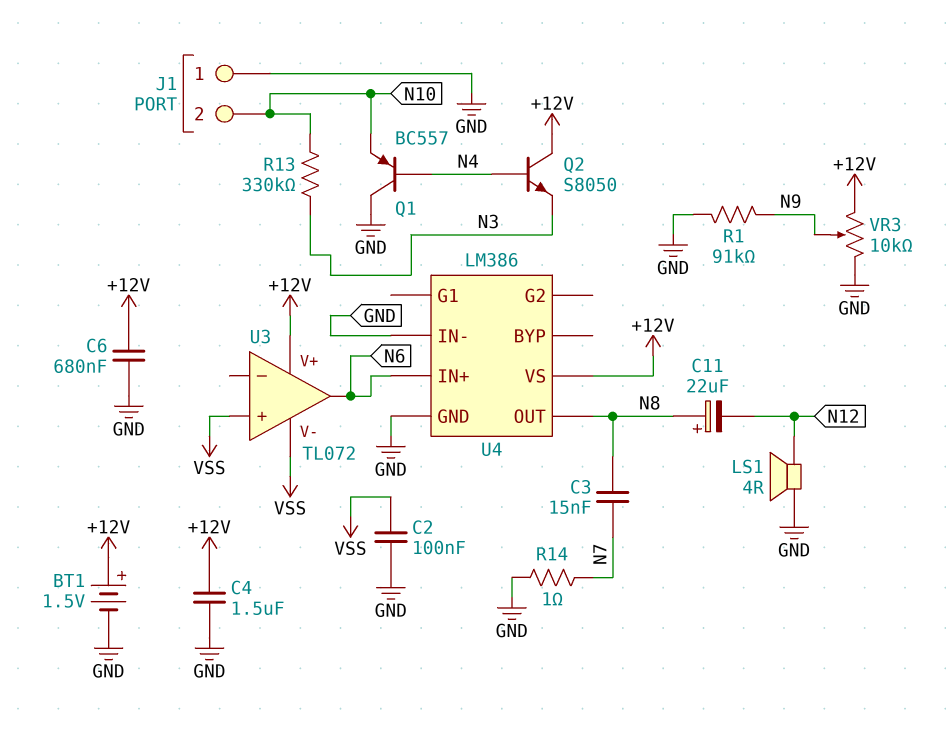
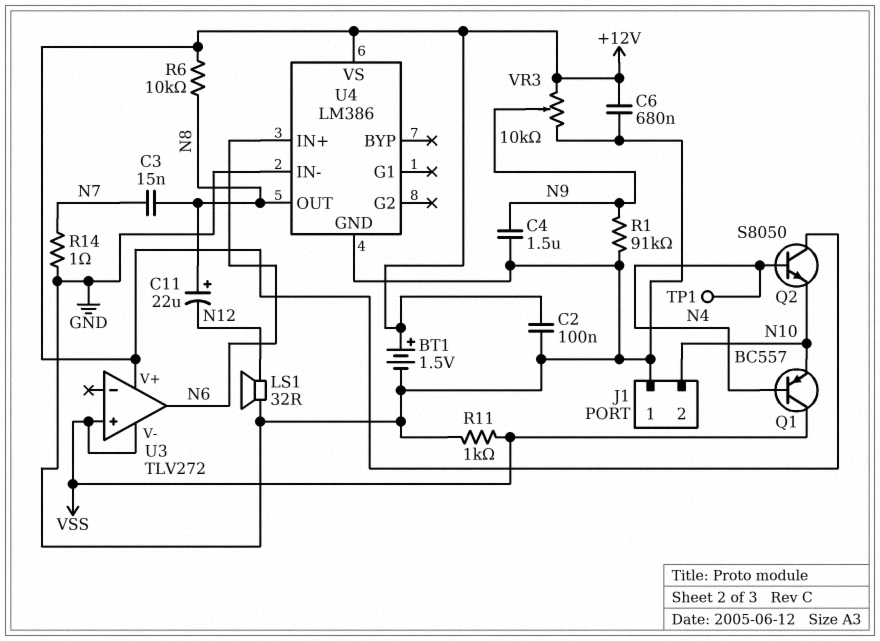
C2: 100nF (GND, VSS) -> 100nF (+12V, GND)
C4: 1.5uF (+12V, GND) -> 1.5uF (GND, N9)
LS1: speaker 4R (GND, N12) -> speaker 32R (GND, N12)
Q1: PNP BC557 (B N4, C GND, E N10) -> PNP BC557 (B N4, C VSS, E N10)
Q2: NPN S8050 (B N4, C +12V, E N3) -> NPN S8050 (B N4, C +12V, E N10)
R6: none -> 10k (+12V, N8)
R11: none -> 1k (GND, VSS)
R13: 330k (N3, N10) -> none
TP1: none -> test point (N4)
U3: TL072 -> TLV272

